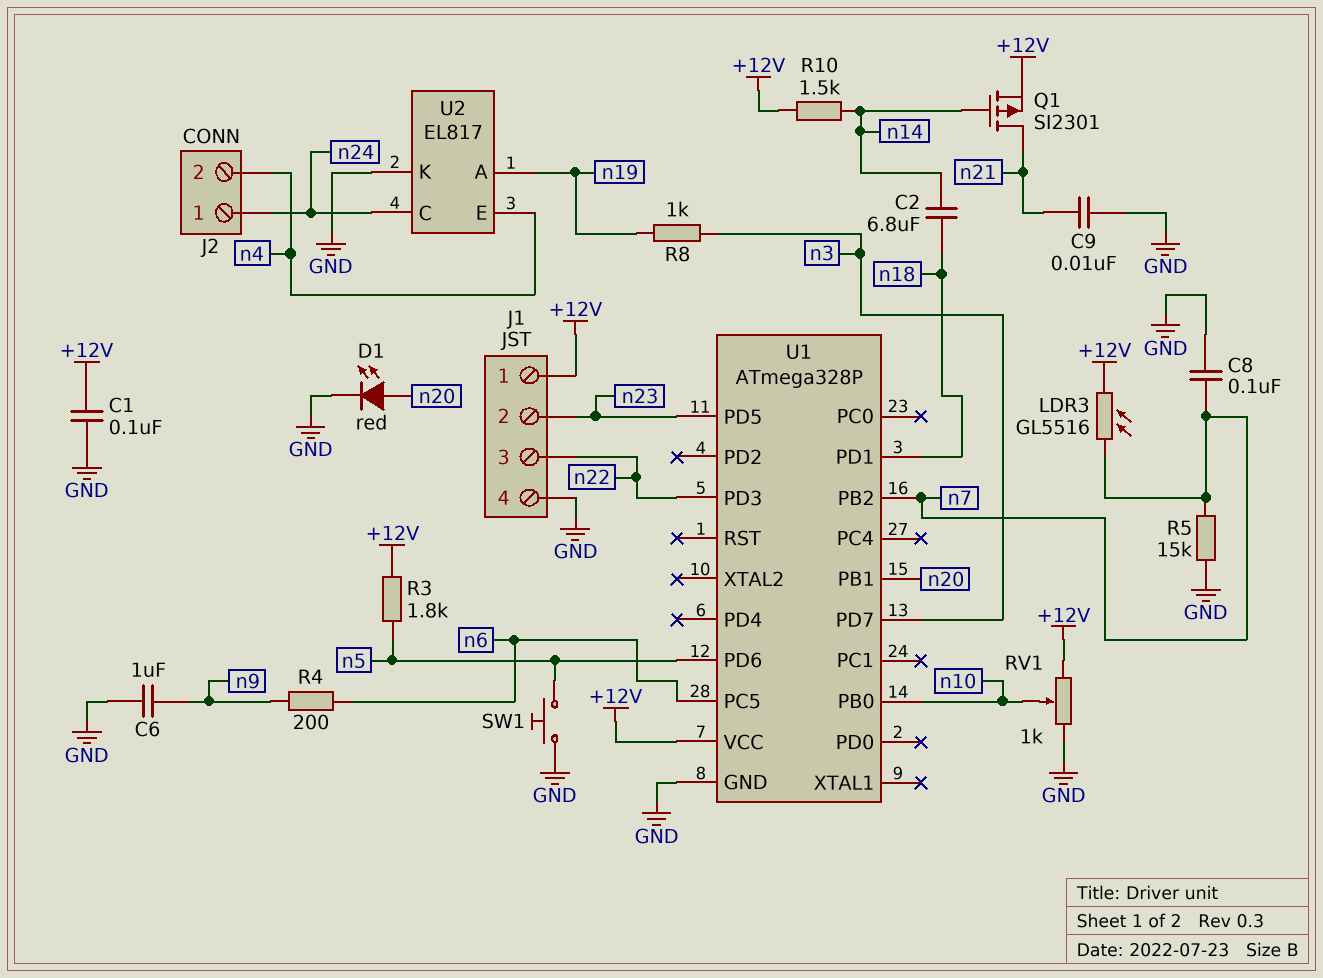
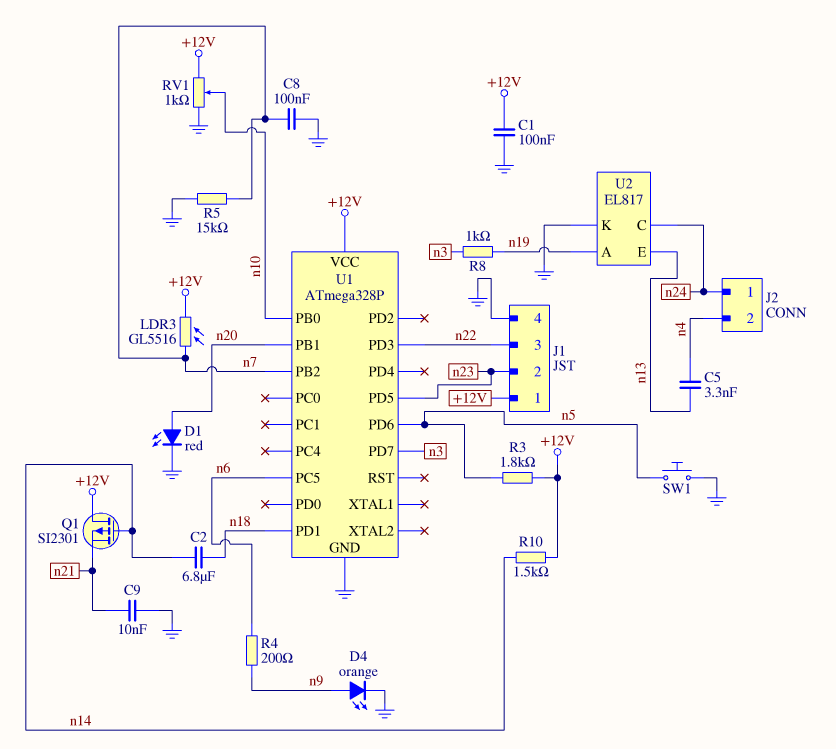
C5: none -> 3.3nF (n4, n13)
C6: 1uF (GND, n9) -> none
D4: none -> LED orange (A n9, K GND)
Q1: PMOS SI2301 (G n14, D n21, S +12V) -> PMOS SI2301 (G n14, D +12V, S n21)
U2 pin E: n4 -> n13

